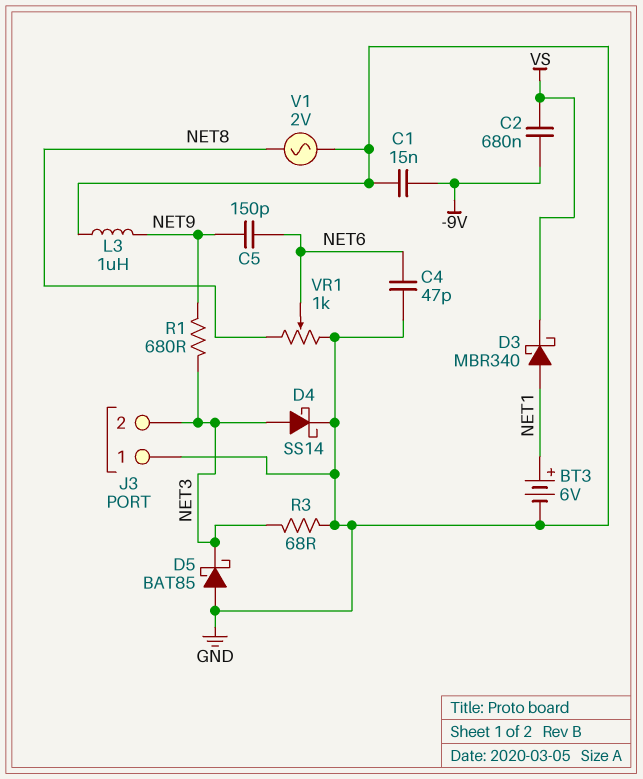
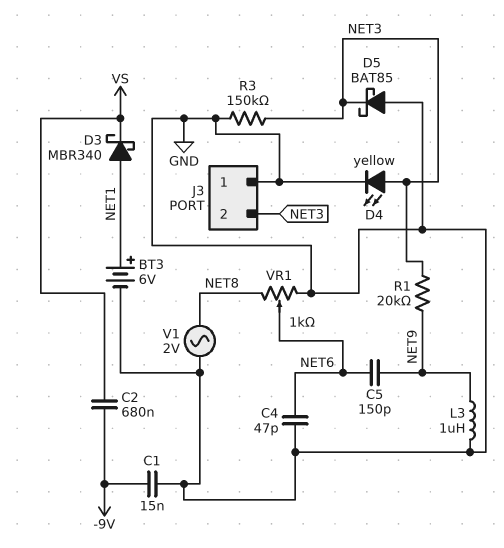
D4: schottky SS14 (A NET3, K GND) -> LED yellow (A NET3, K GND)
R1: 680 (NET3, NET9) -> 20k (NET3, NET9)
R3: 68 (GND, NET3) -> 150k (GND, NET3)

